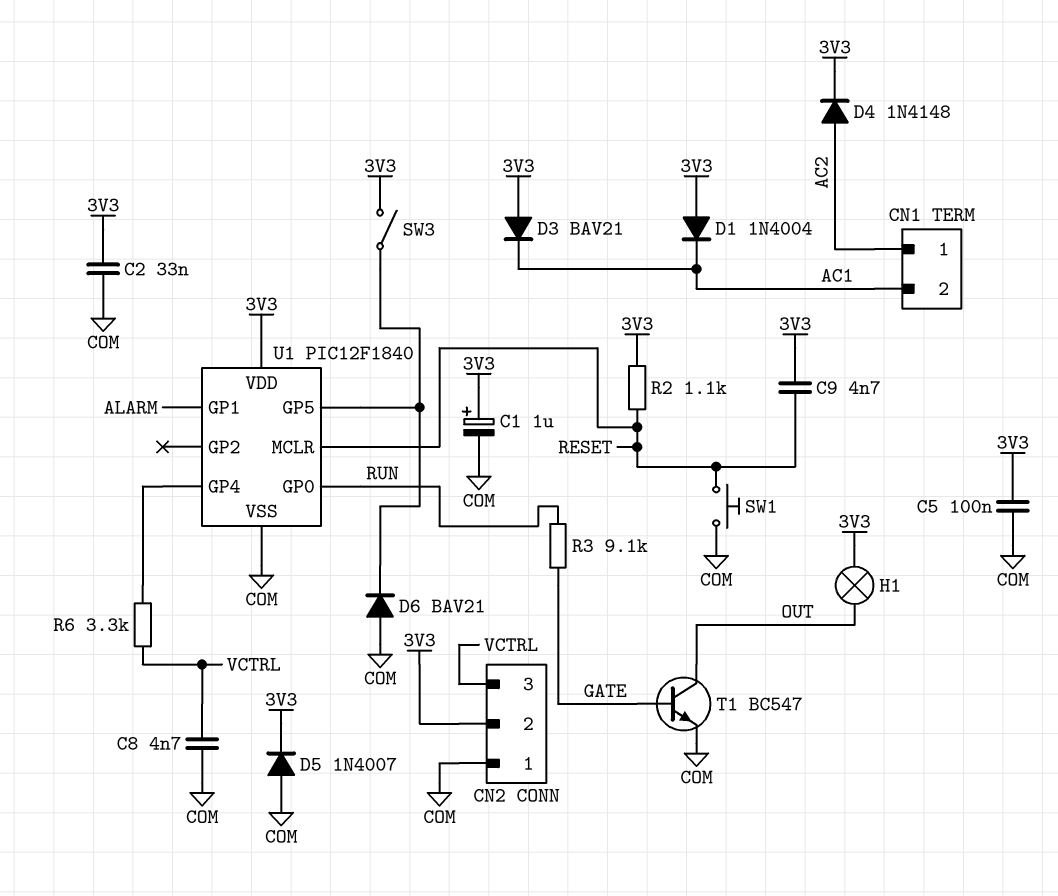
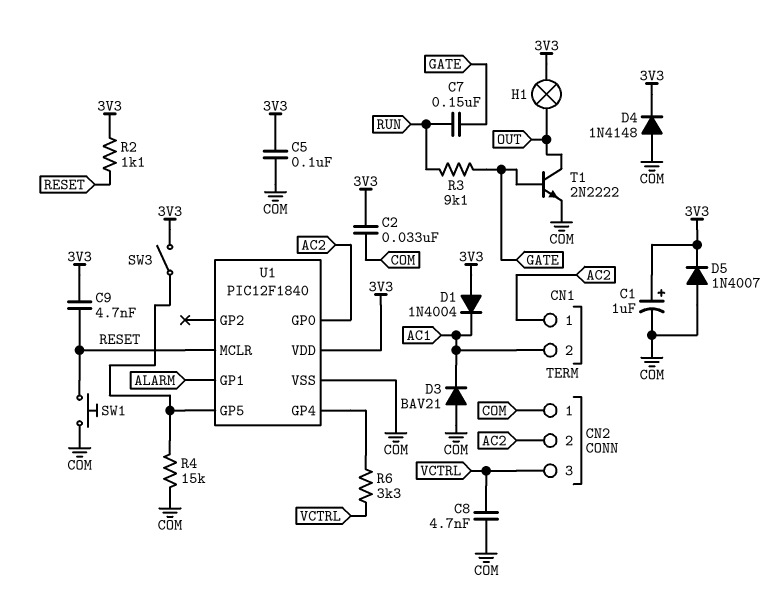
C7: none -> 150nF (GATE, RUN)
CN2 pin 2: 3V3 -> AC2
D3: diode BAV21 (A 3V3, K AC1) -> diode BAV21 (A COM, K AC1)
D4: diode 1N4148 (A AC2, K 3V3) -> diode 1N4148 (A COM, K 3V3)
D6: diode BAV21 (A COM, K U1/GP5) -> none
R4: none -> 15k (COM, U1/GP5)
T1: NPN BC547 (B GATE, C OUT, E COM) -> NPN 2N2222 (B GATE, C OUT, E COM)
U1 pin GP0: RUN -> AC2

